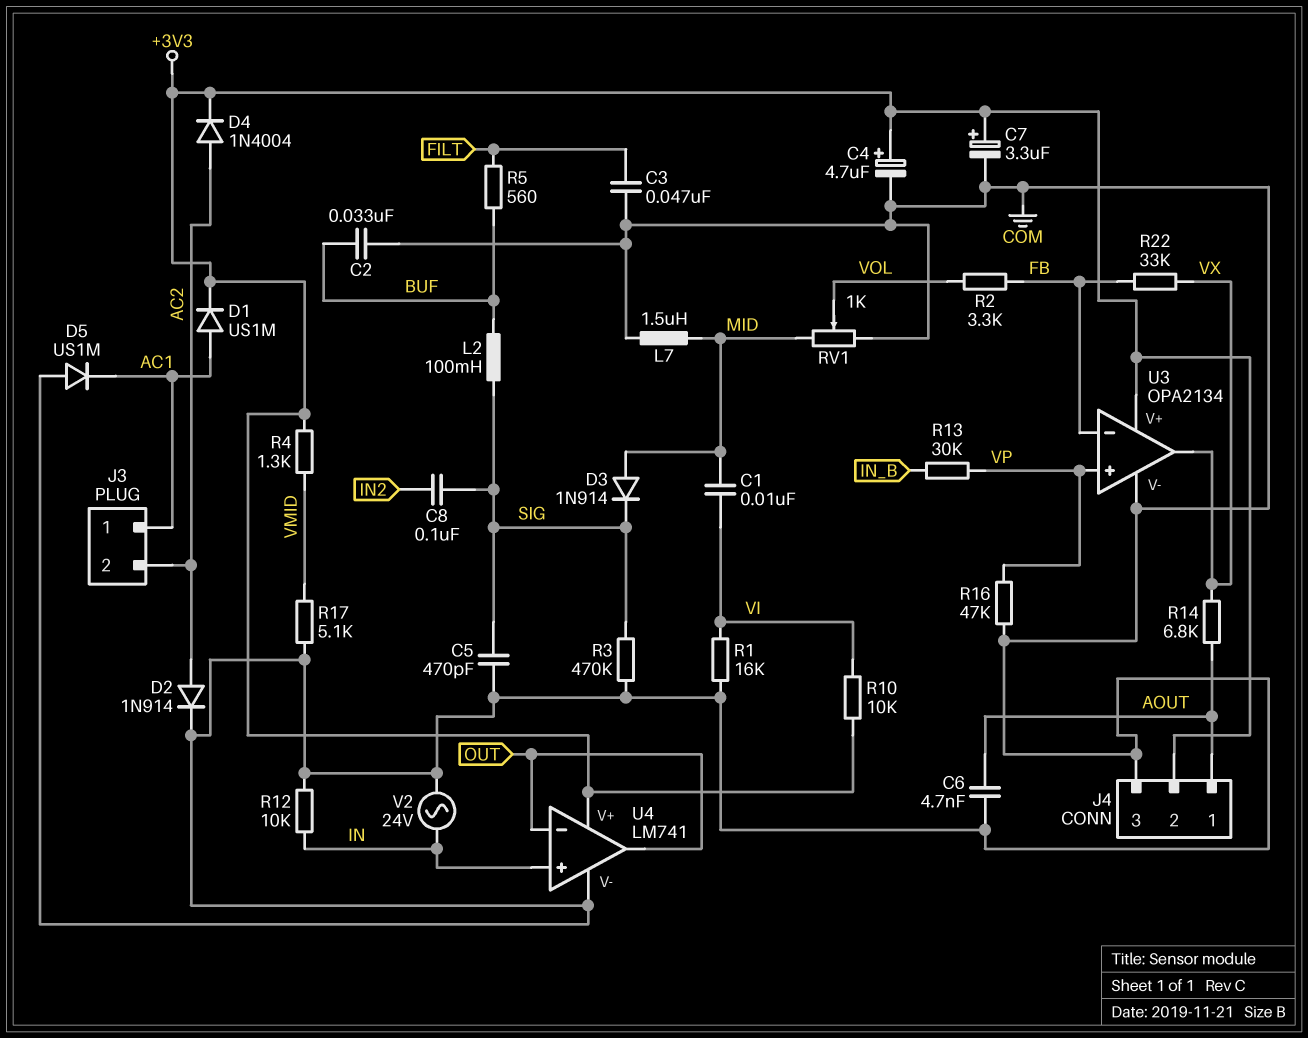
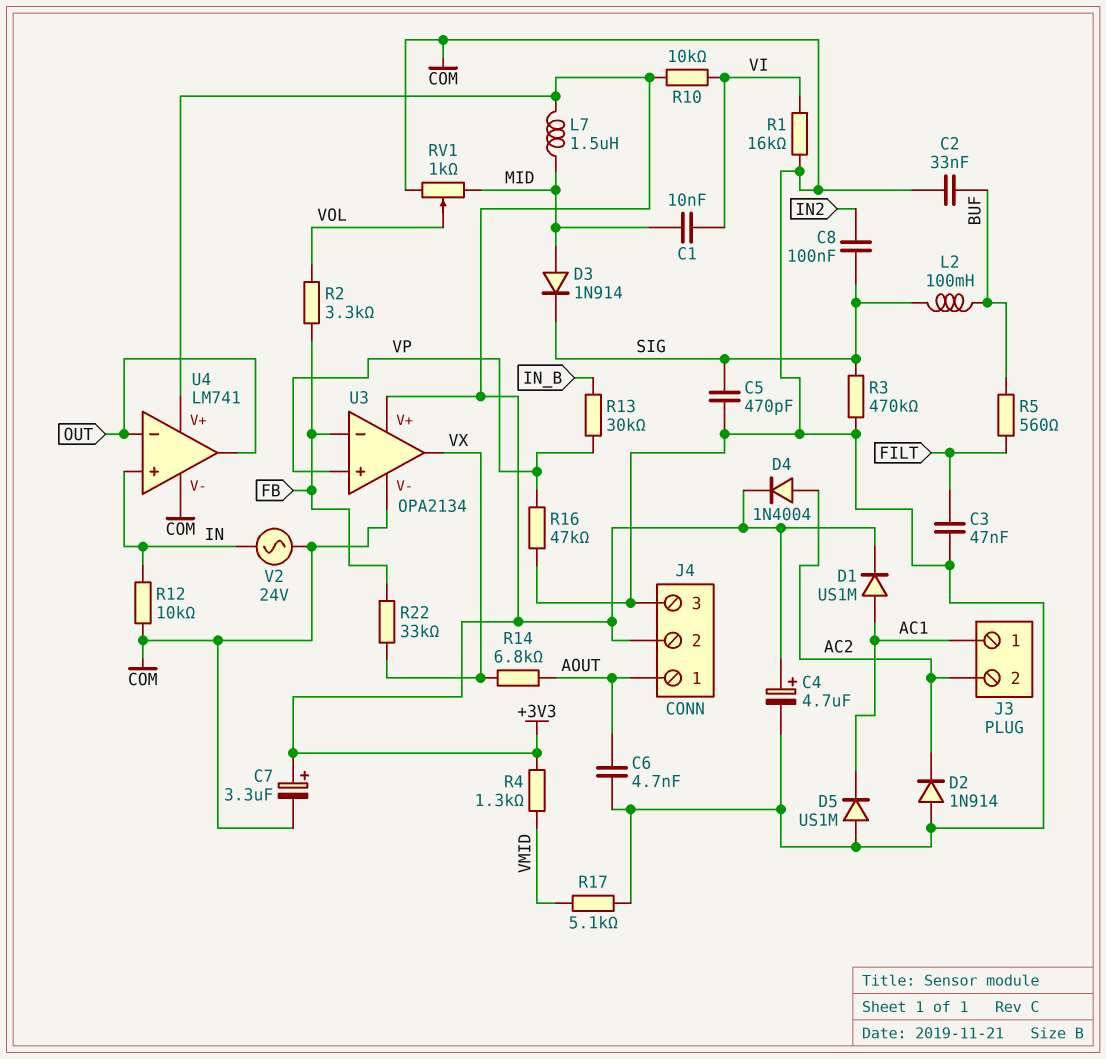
D2: diode 1N914 (A AC2, K COM) -> diode 1N914 (A COM, K AC2)
L7: 1.5uH (COM, MID) -> 1.5uH (+3V3, MID)

